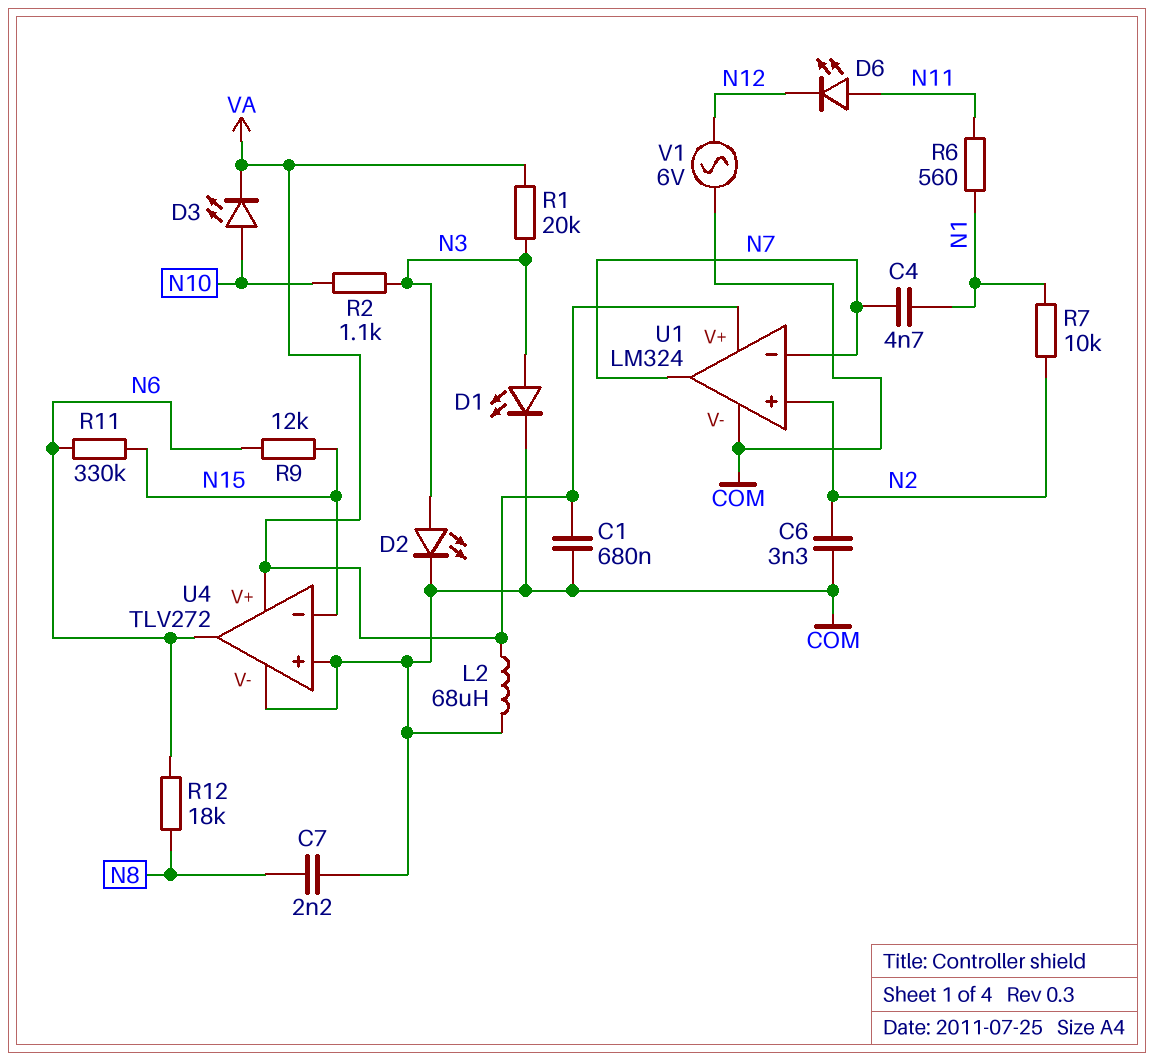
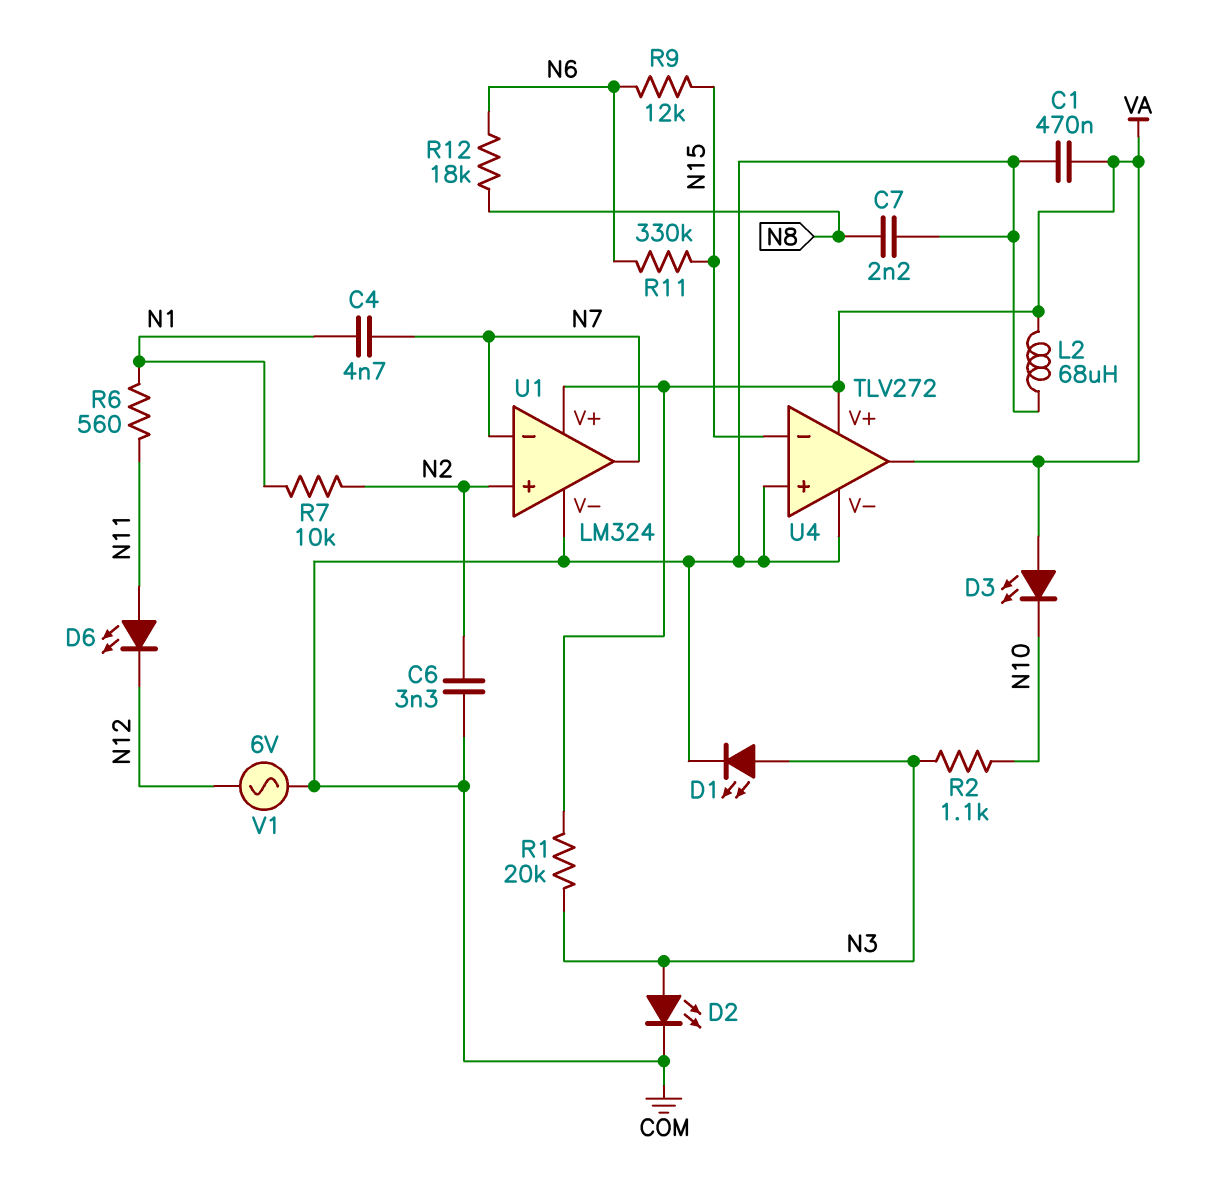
C1: 680nF (COM, VA) -> 470nF (COM, VA)
D3: LED (A N10, K VA) -> LED (A VA, K N10)
U4 pin out: N6 -> VA

